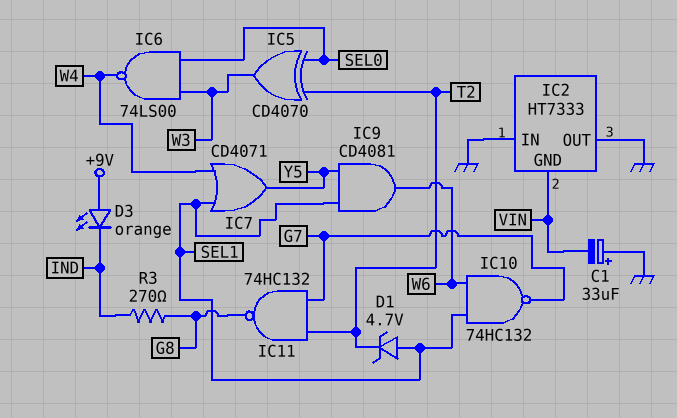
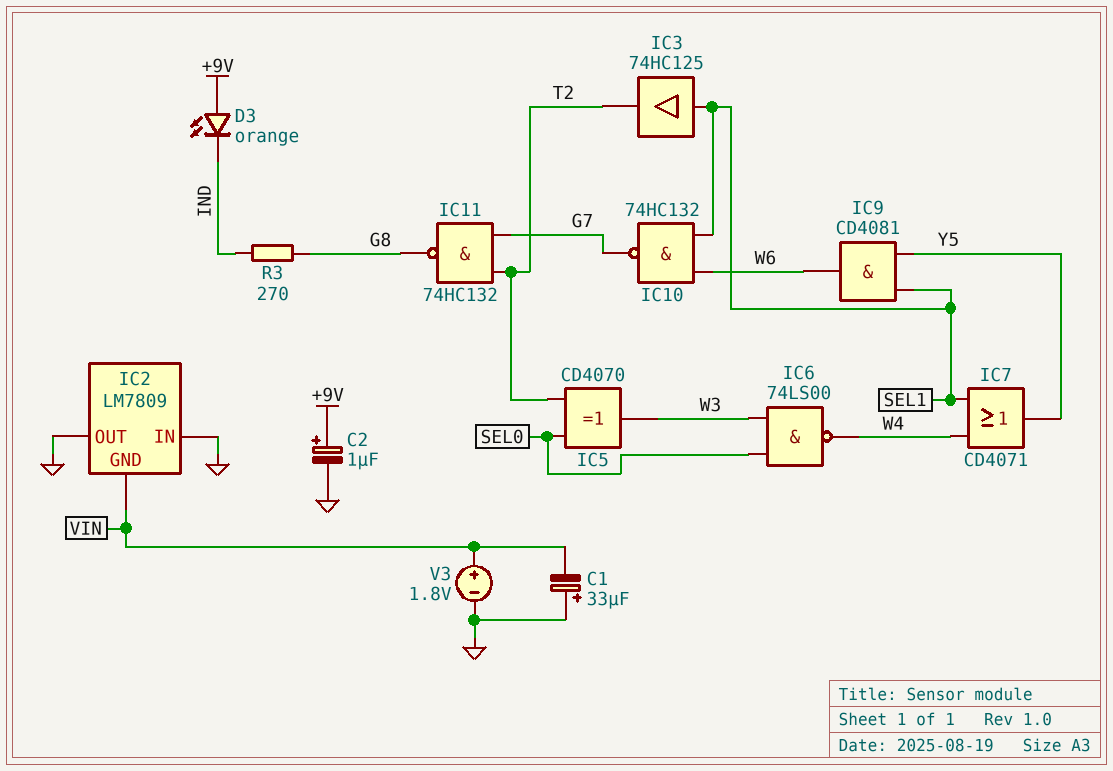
C2: none -> 1uF (plus +9V, minus GND)
D1: zener 4.7V (A SEL1, K T2) -> none
IC2: HT7333 -> LM7809
IC3: none -> buffer 74HC125 (in SEL1, out T2)
V3: none -> 1.8V (plus VIN, minus GND)

